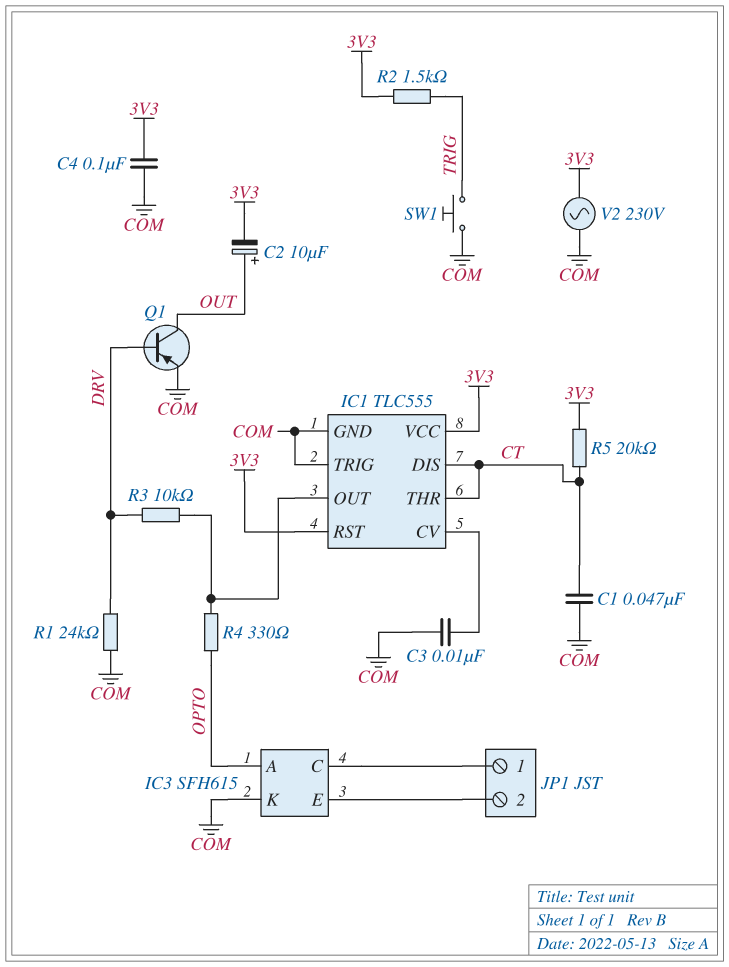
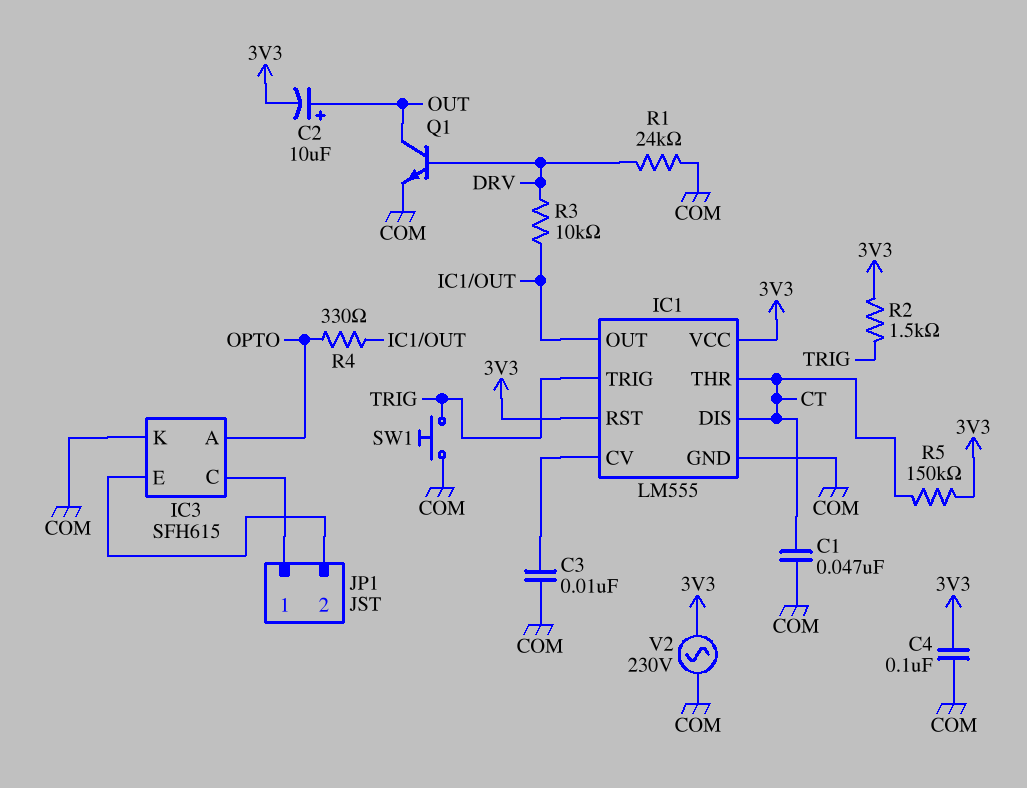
IC1: TLC555 -> LM555
IC1 pin TRIG: COM -> TRIG
Q1: PNP (B DRV, C OUT, E COM) -> NPN (B DRV, C OUT, E COM)
R5: 20k (3V3, CT) -> 150k (3V3, CT)

